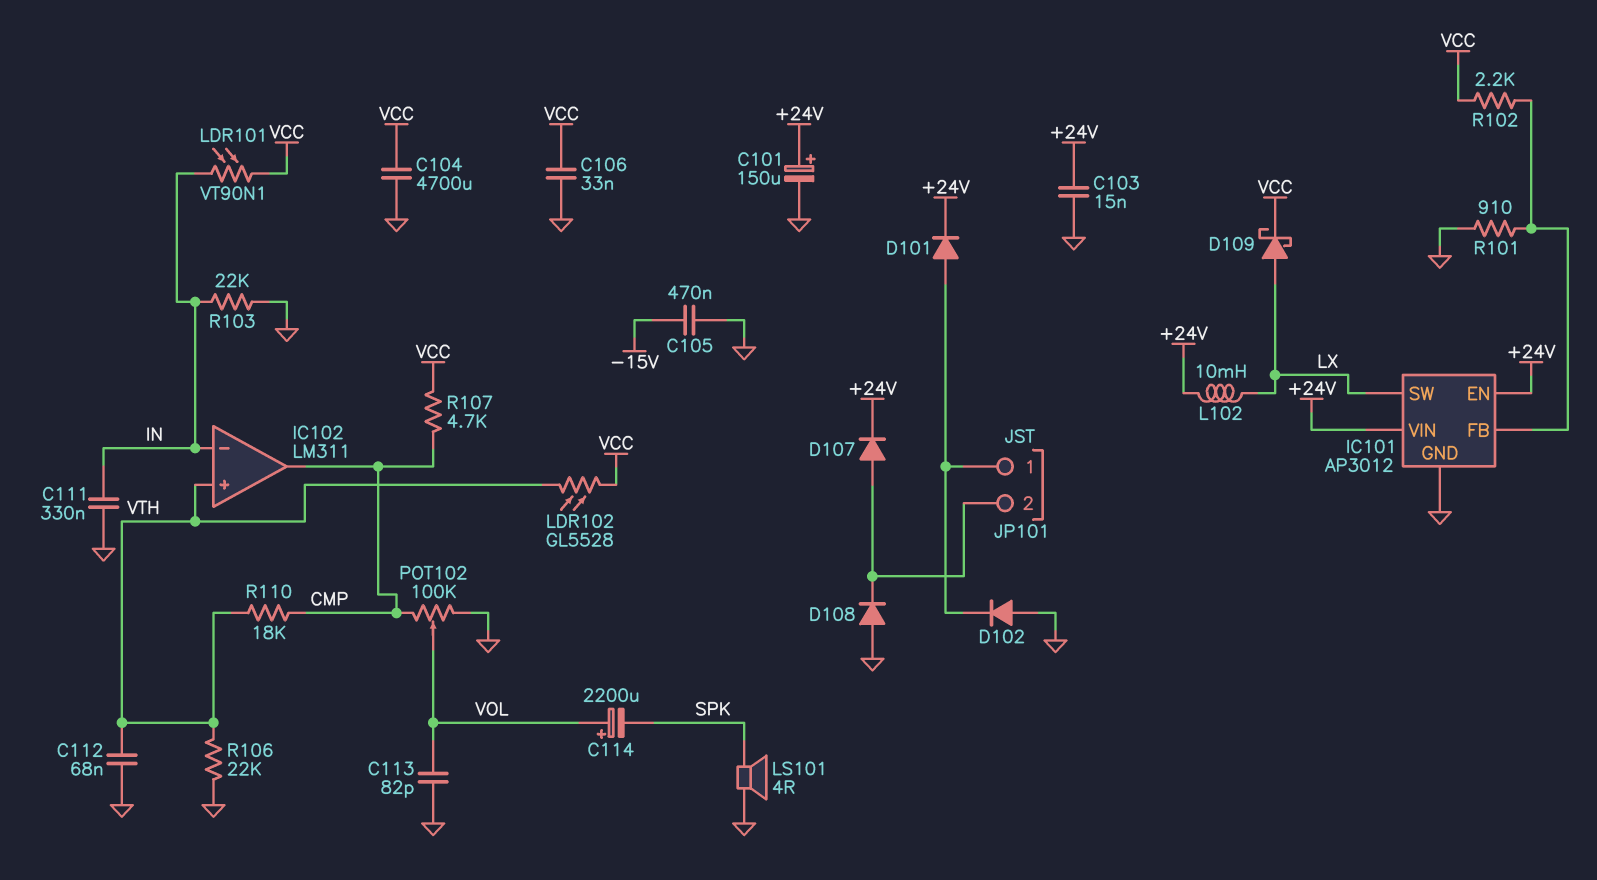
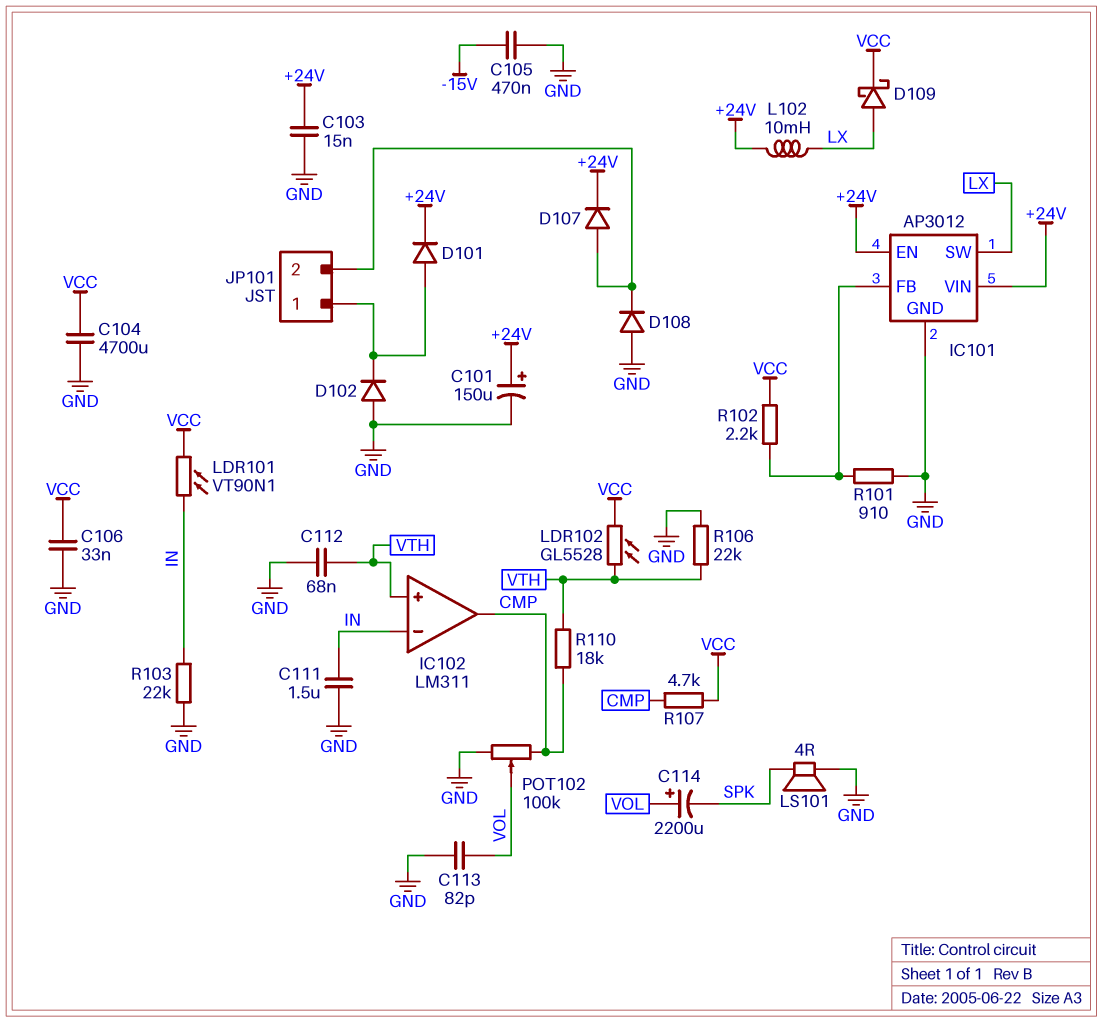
C111: 330nF (GND, IN) -> 1.5uF (GND, IN)

